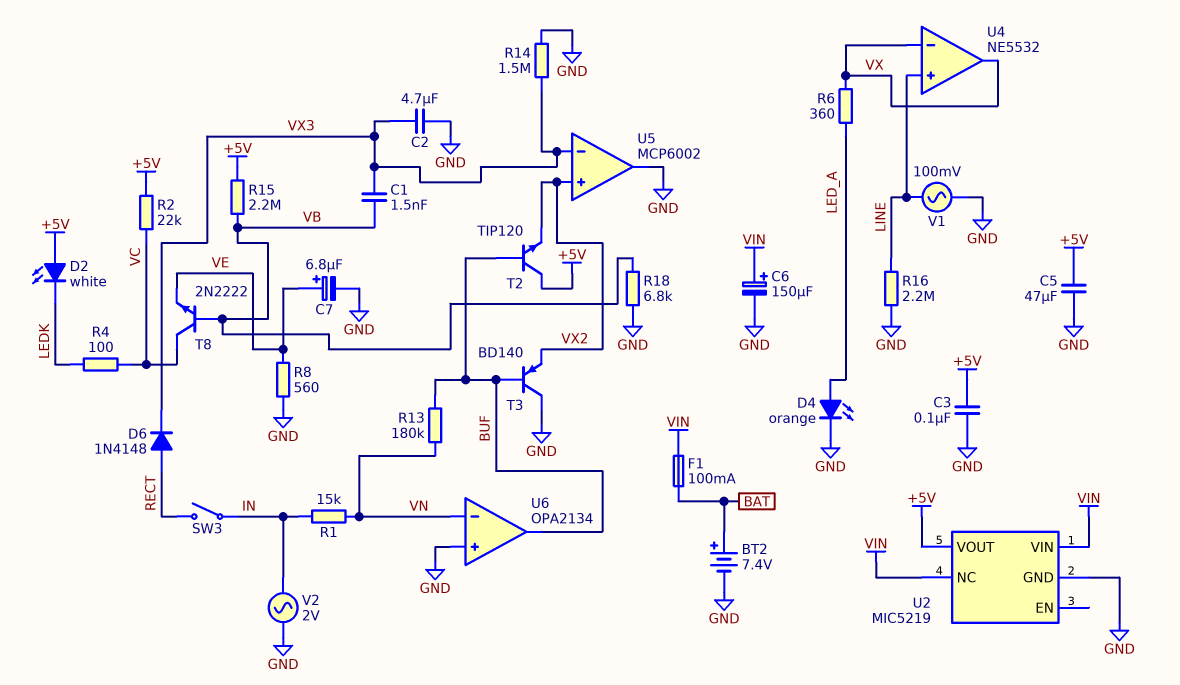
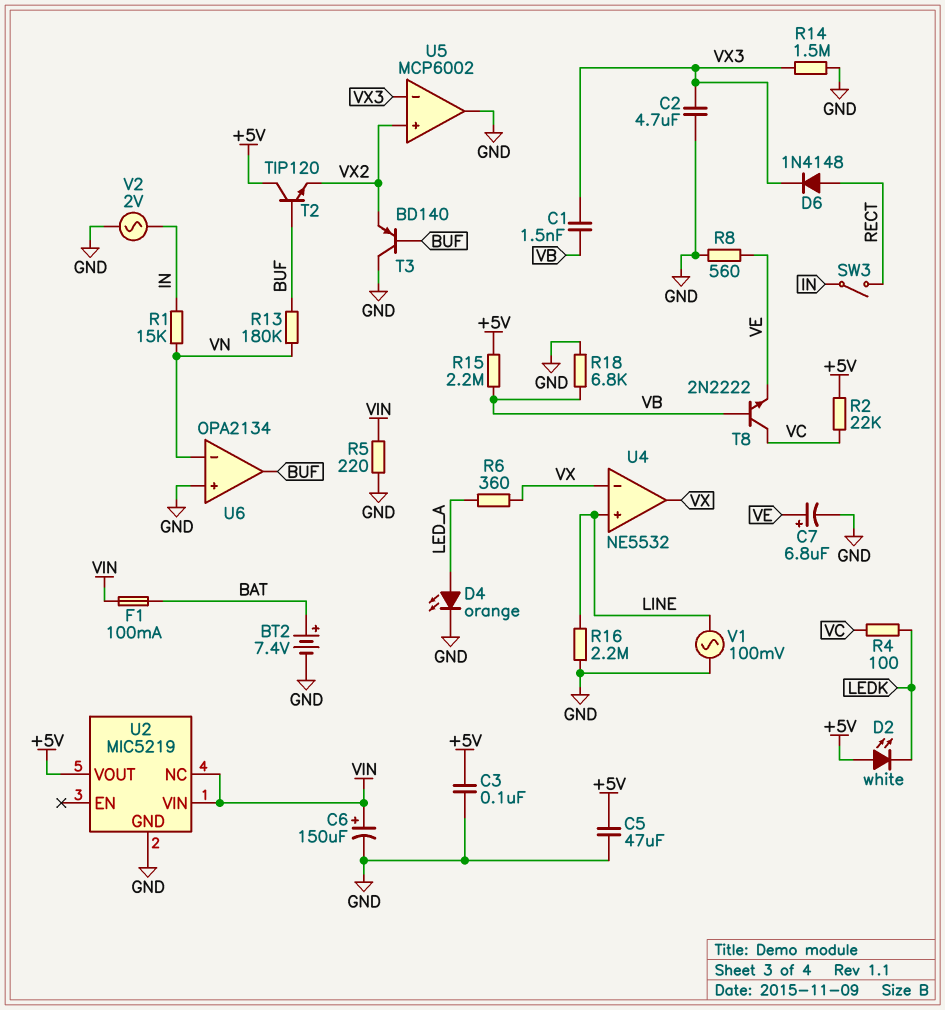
R5: none -> 220 (GND, VIN)

